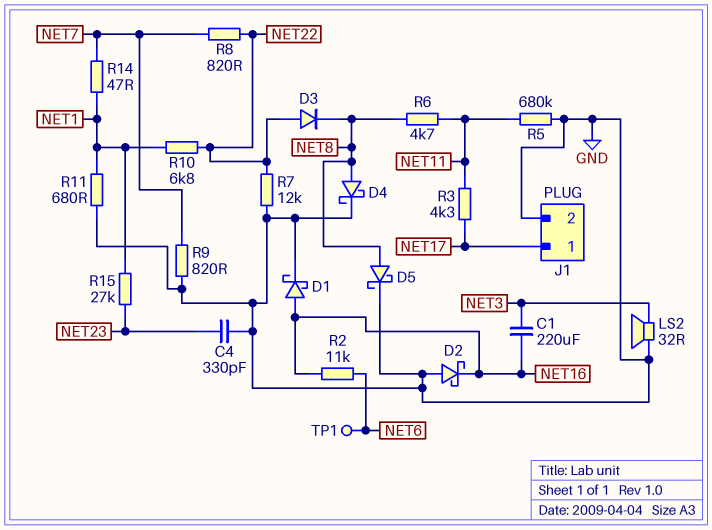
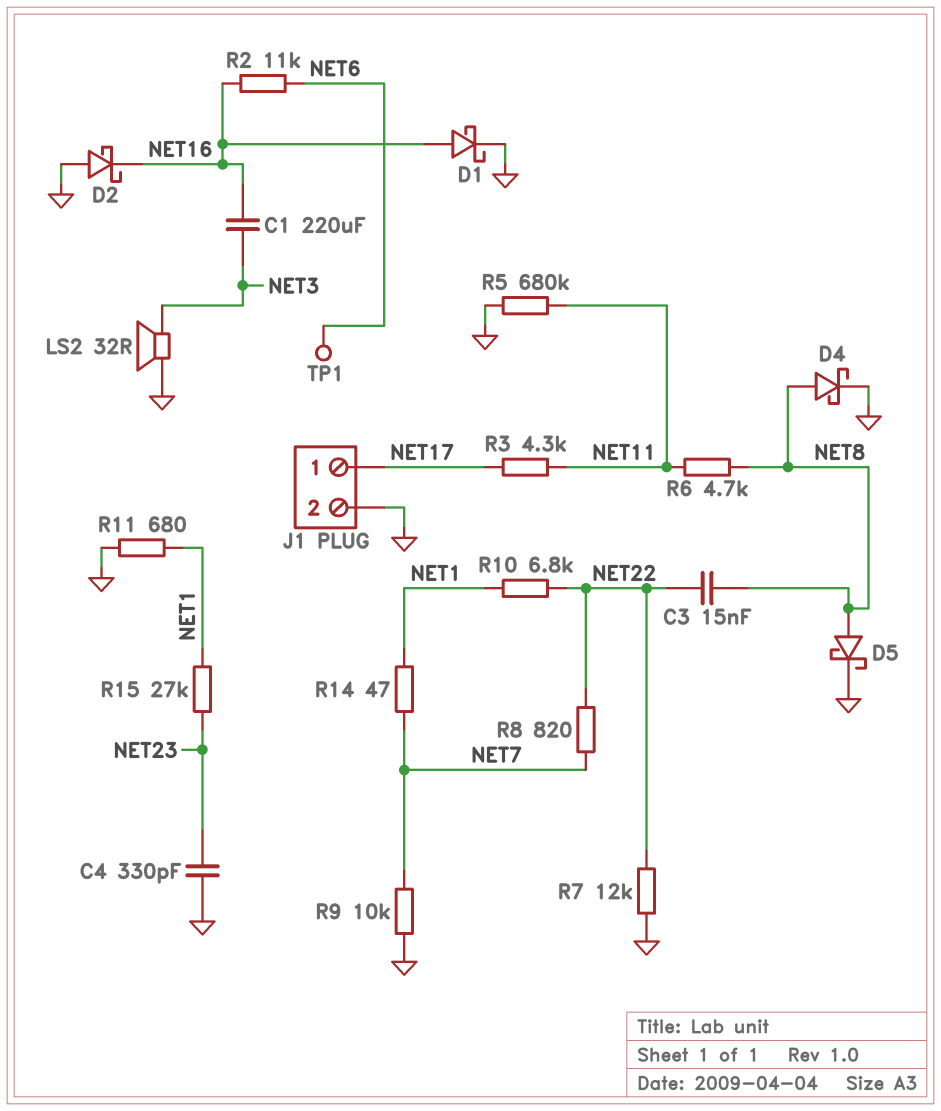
C3: none -> 15nF (NET8, NET22)
D3: diode (A NET22, K NET8) -> none
R9: 820 (GND, NET7) -> 10k (GND, NET7)

